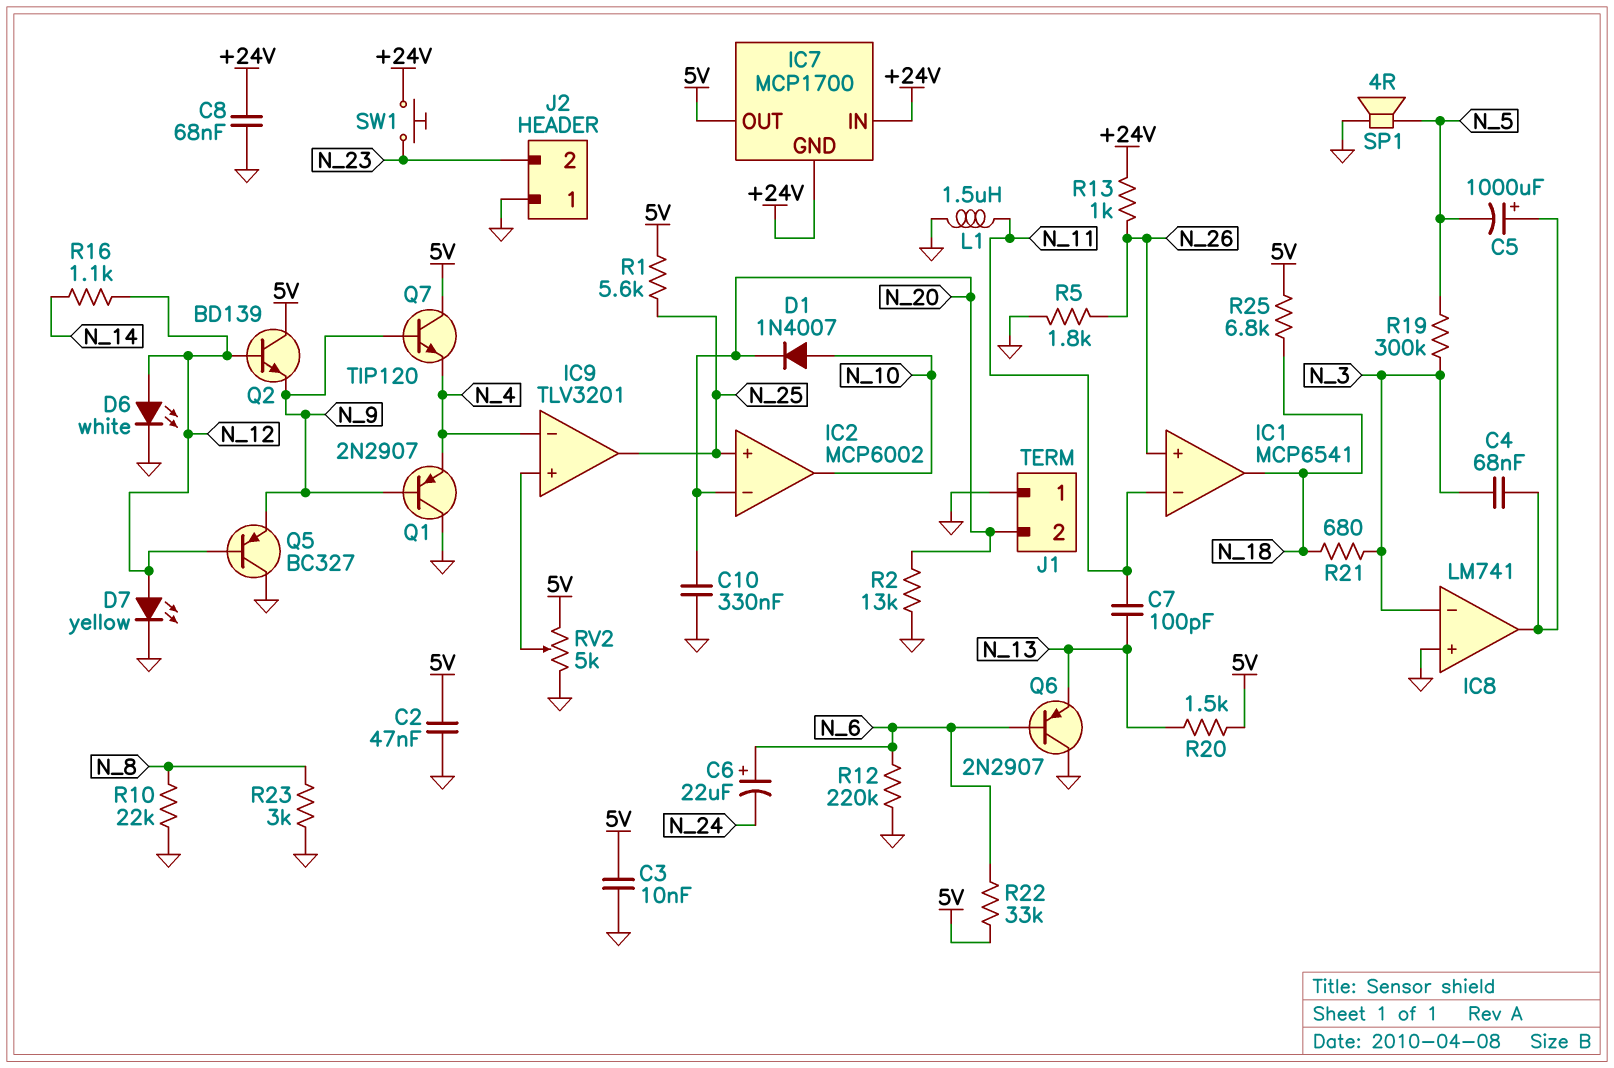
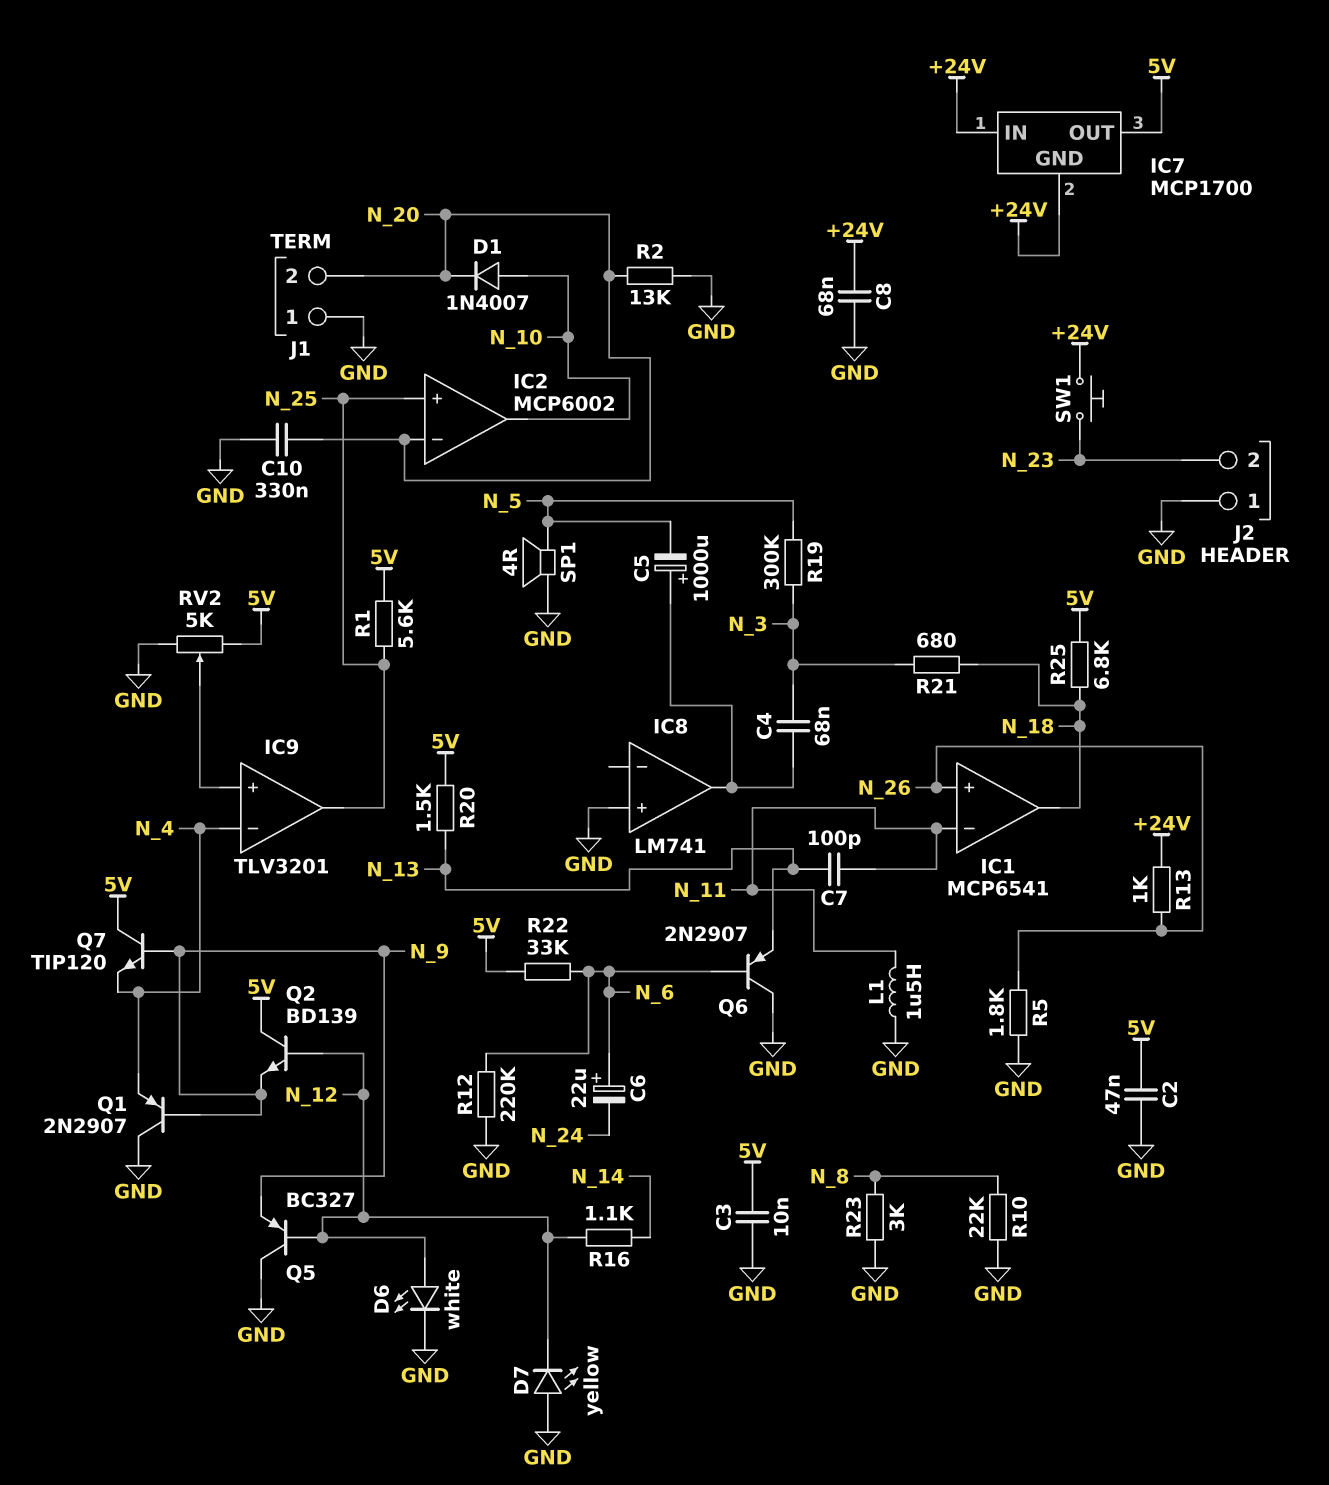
D7: LED yellow (A N_12, K GND) -> LED yellow (A GND, K N_12)
IC8 pin in-: N_3 -> none

